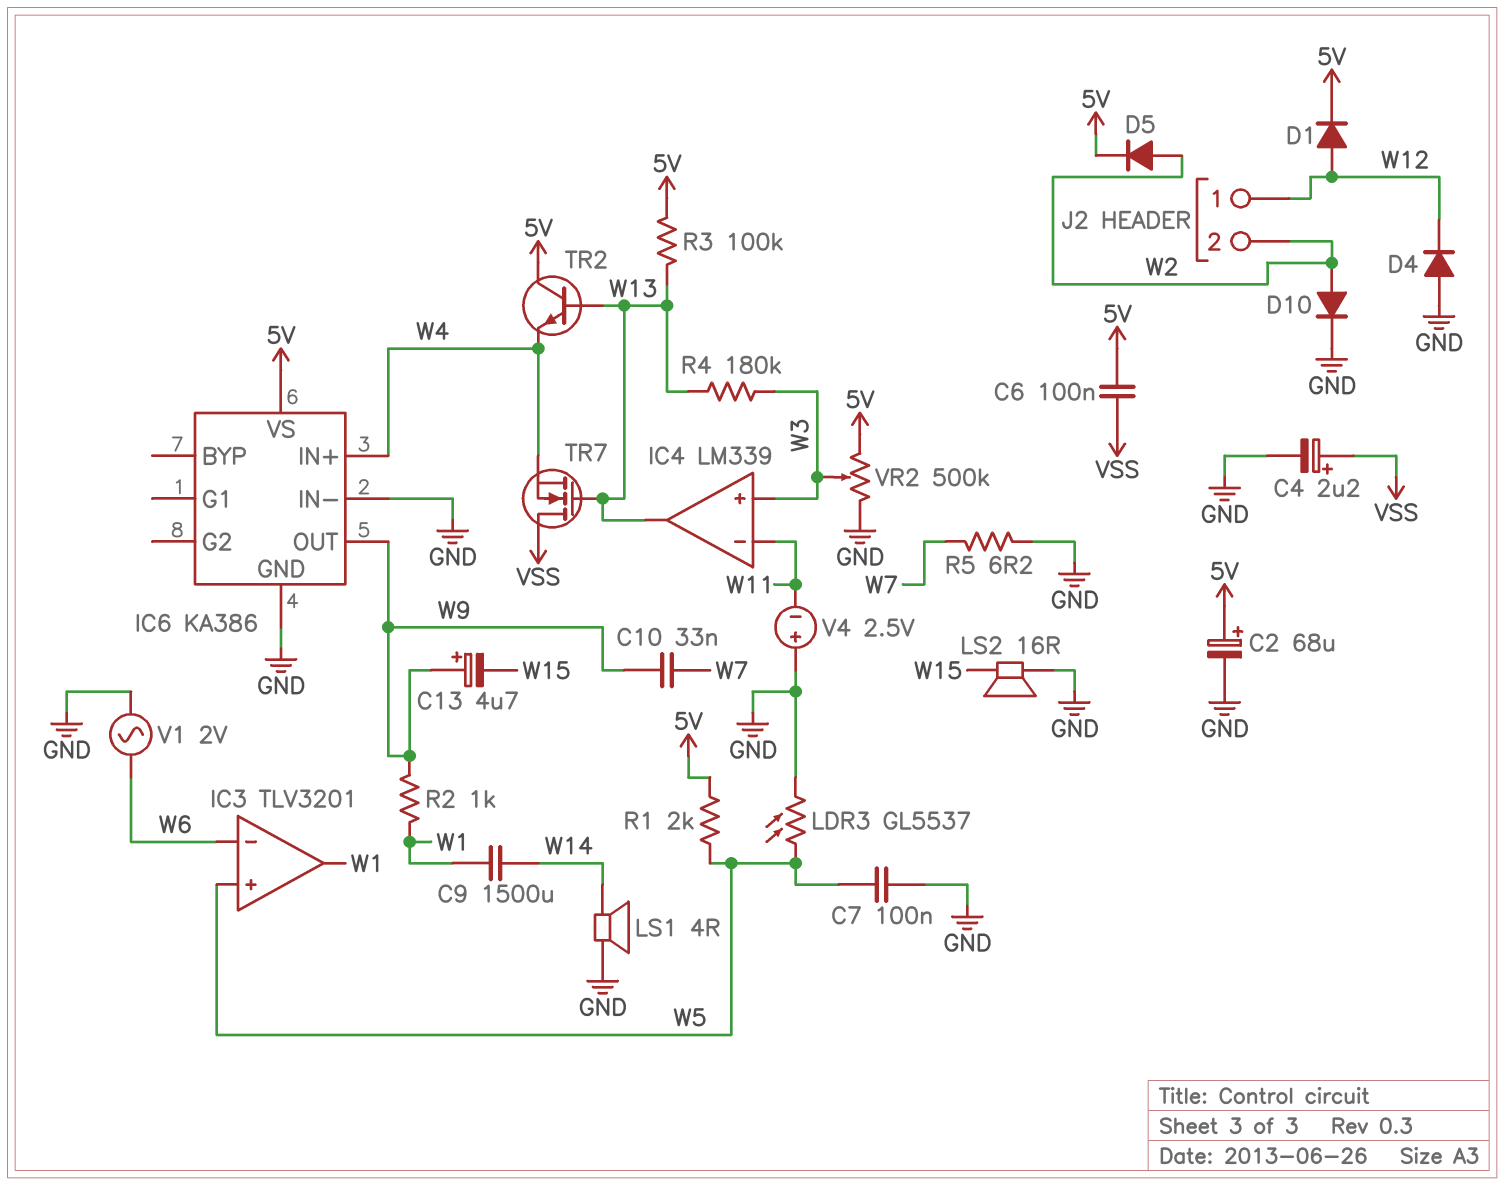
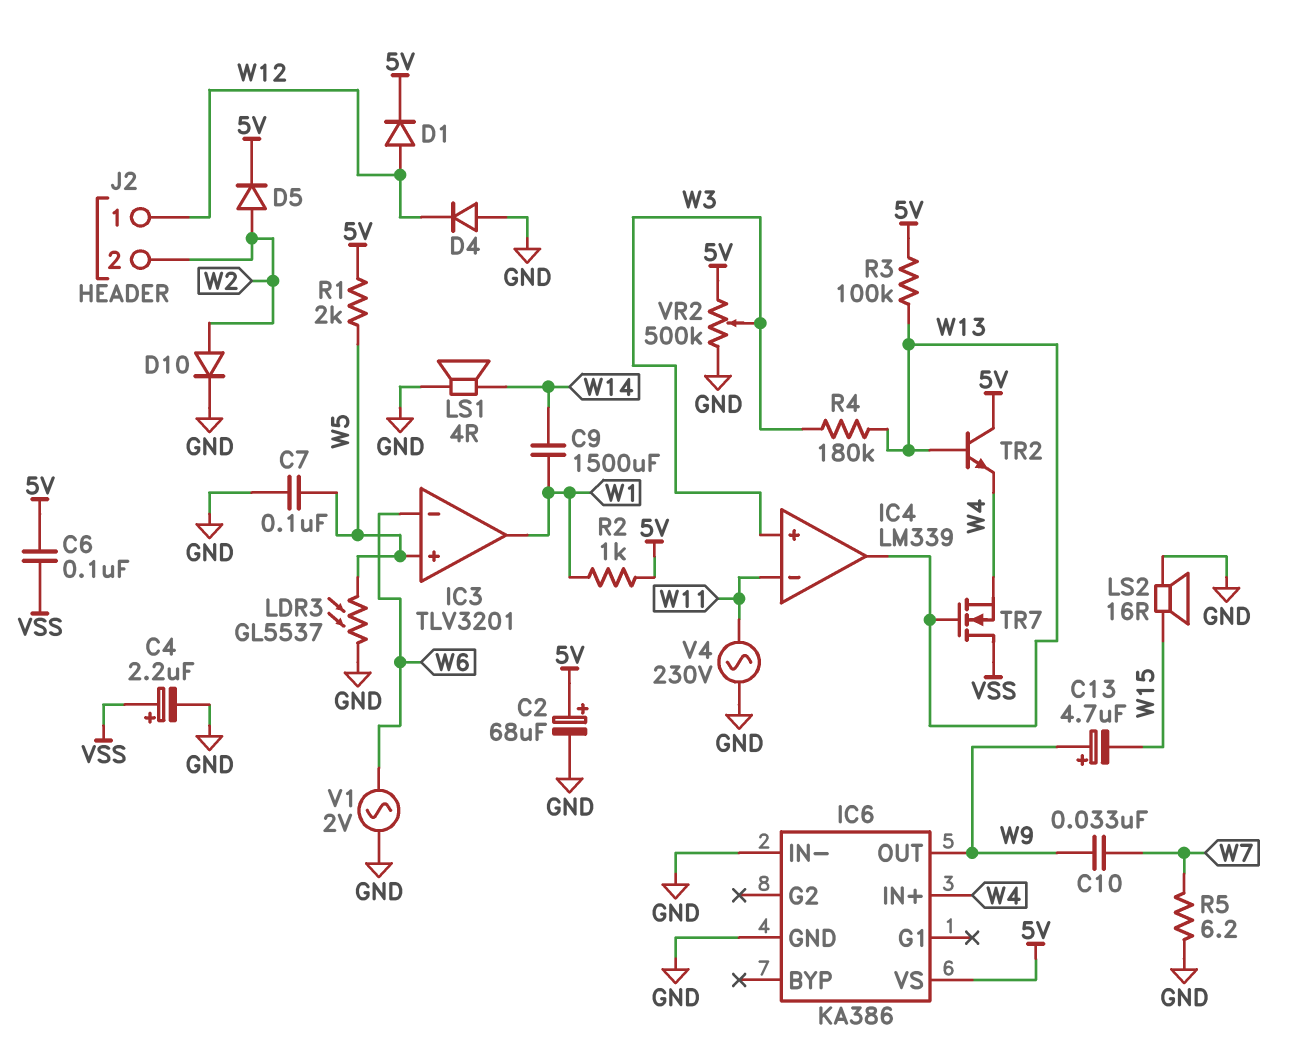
R2: 1k (W1, W9) -> 1k (5V, W1)
V4: 2.5V (plus GND, minus W11) -> AC 230V (GND, W11)

